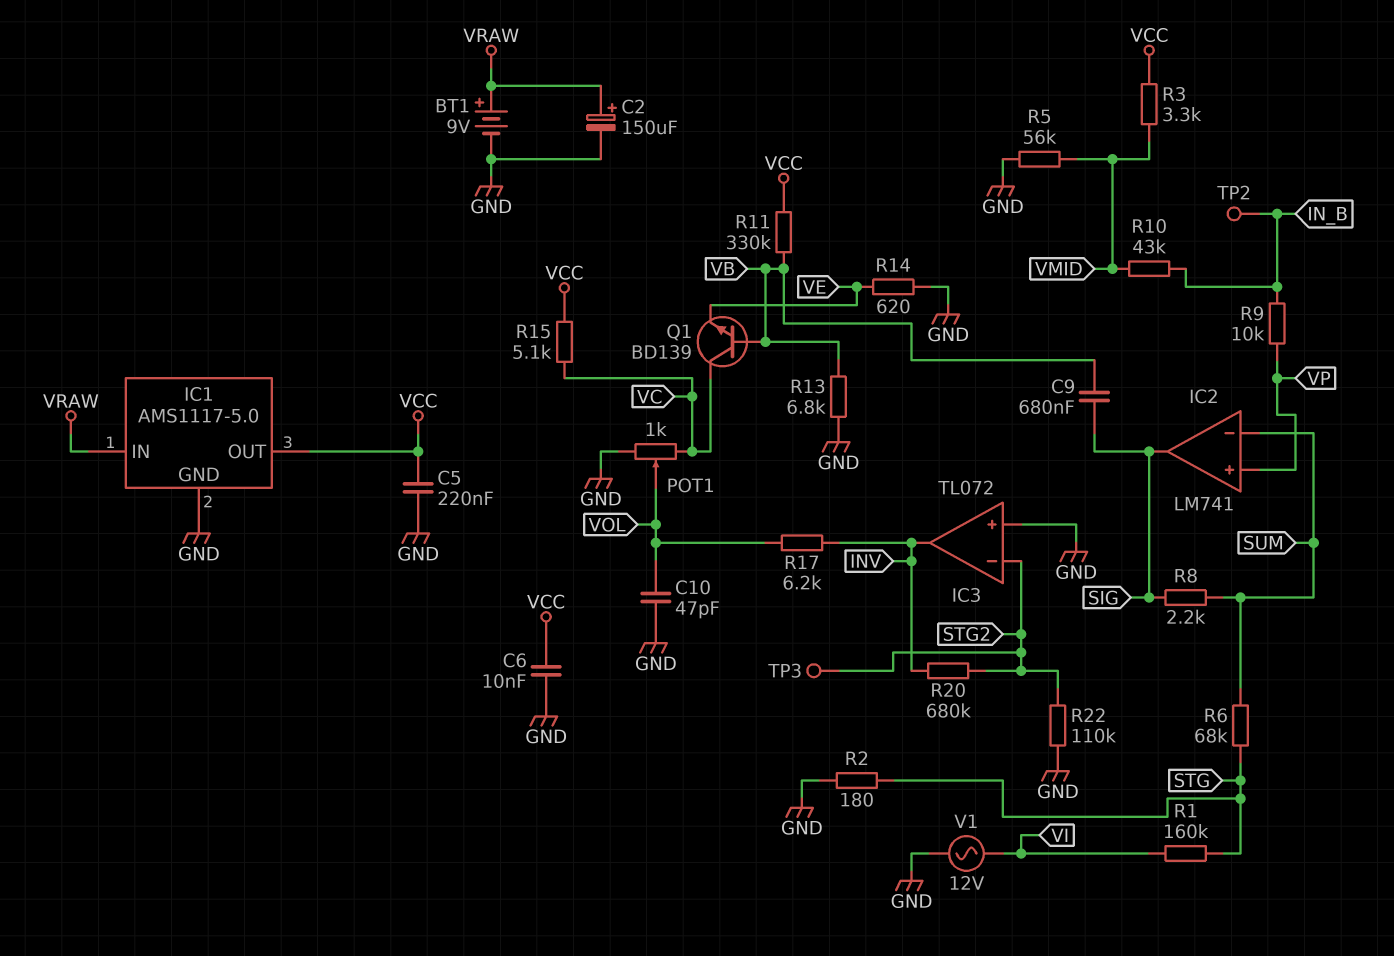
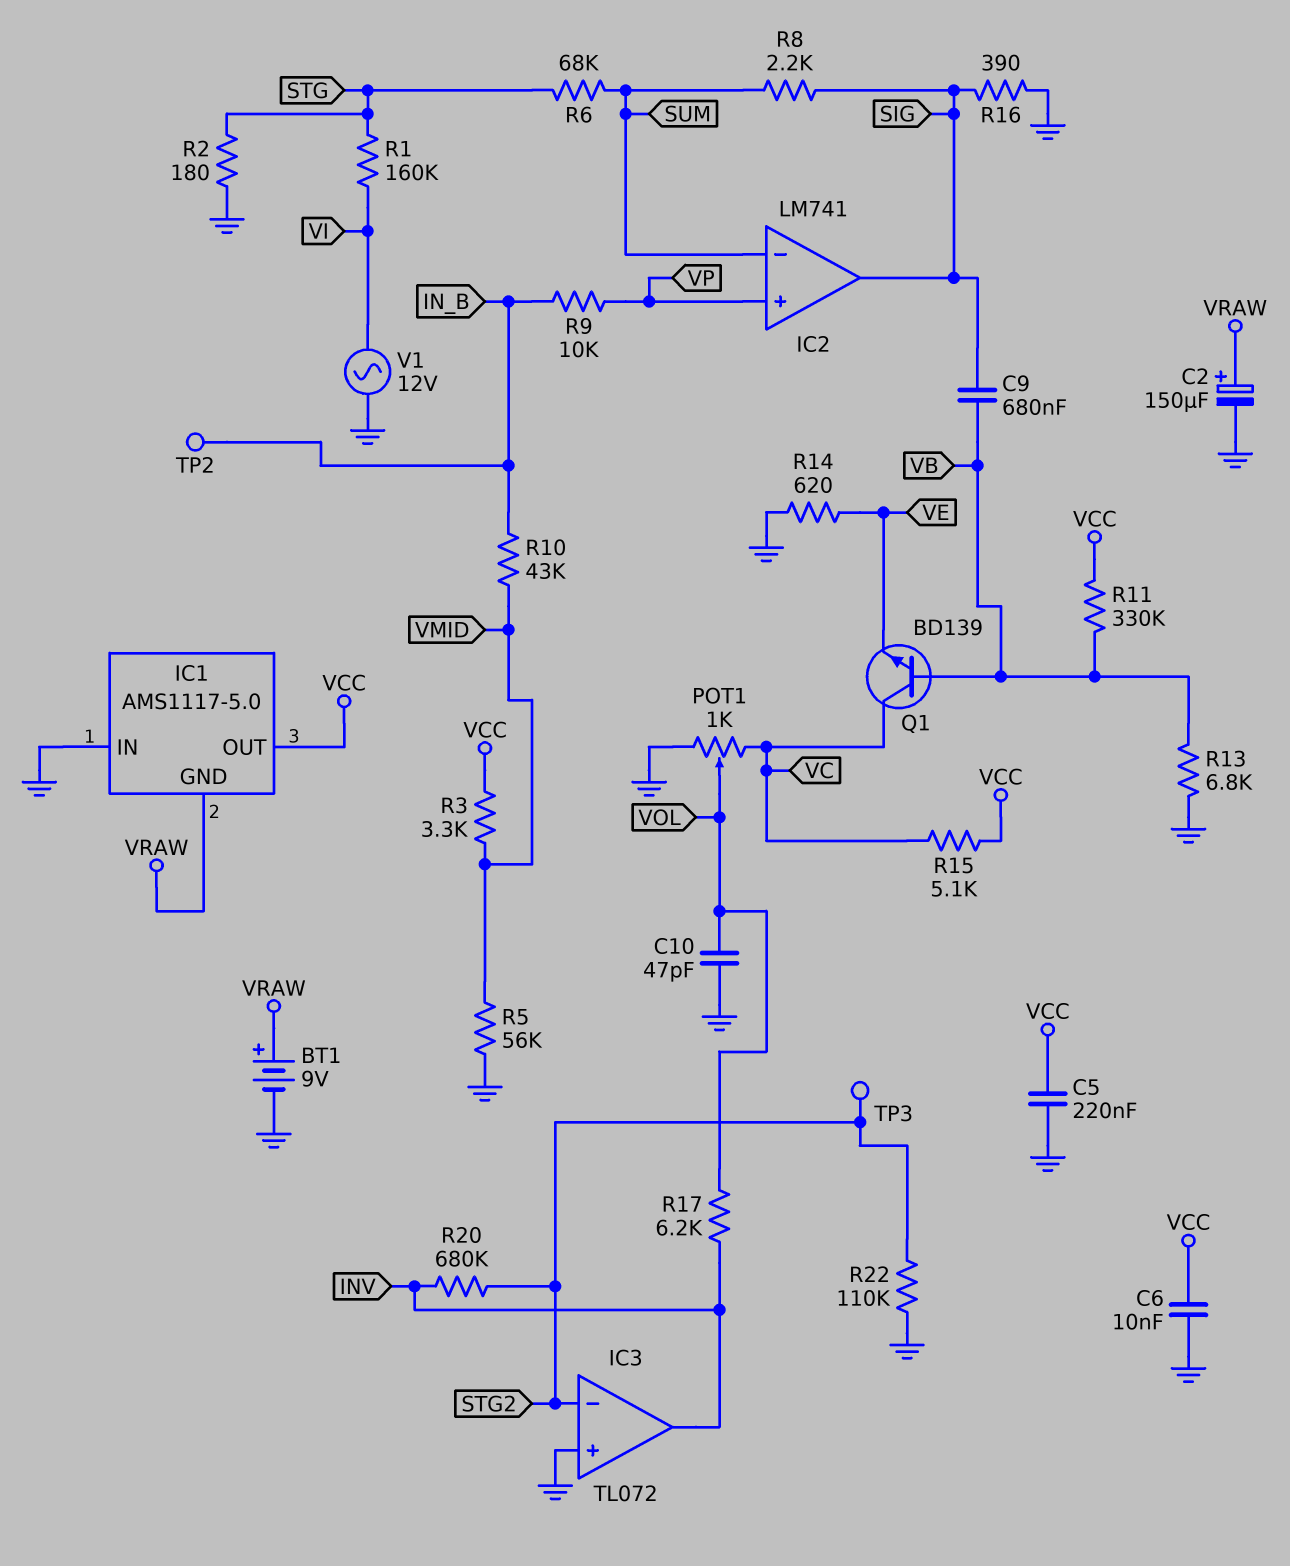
IC1 pin GND: GND -> VRAW
IC1 pin IN: VRAW -> GND
R16: none -> 390 (GND, SIG)

